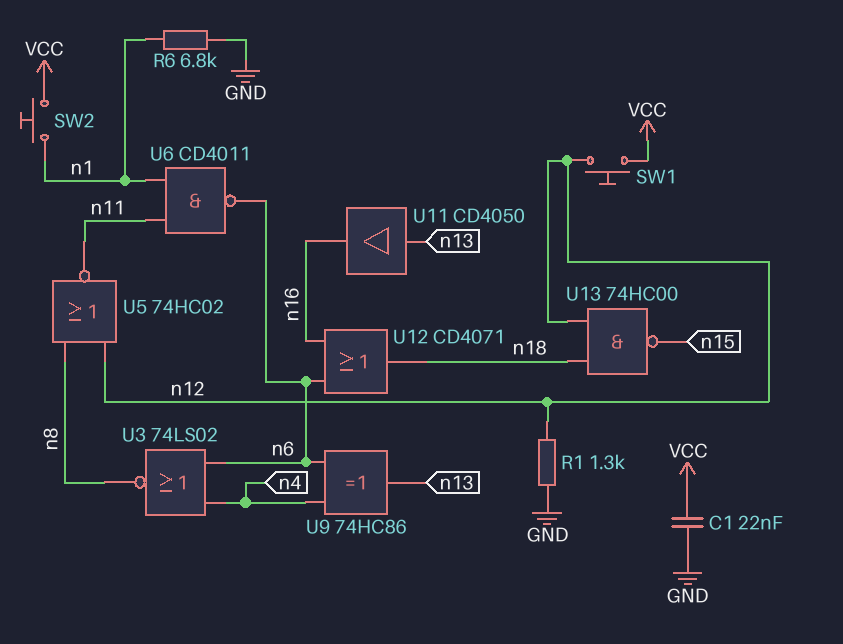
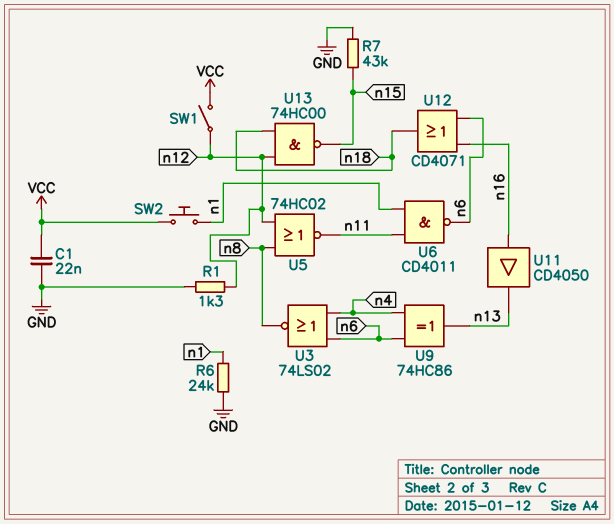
R6: 6.8k (GND, n1) -> 24k (GND, n1)
R7: none -> 43k (GND, n15)
SW1: button (VCC, n12) -> switch (VCC, n12)
U11: buffer CD4050 (in n13, out n16) -> buffer CD4050 (in n16, out n13)

